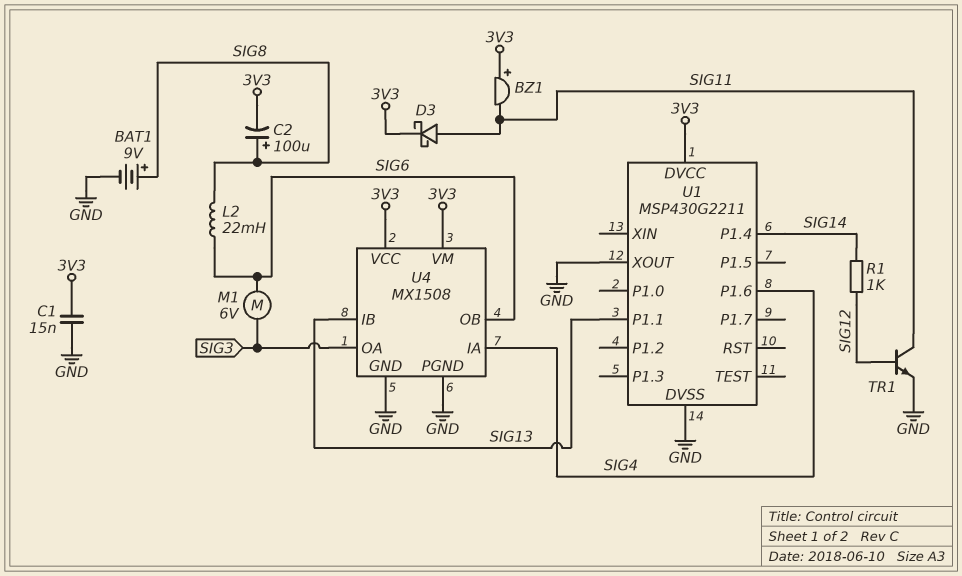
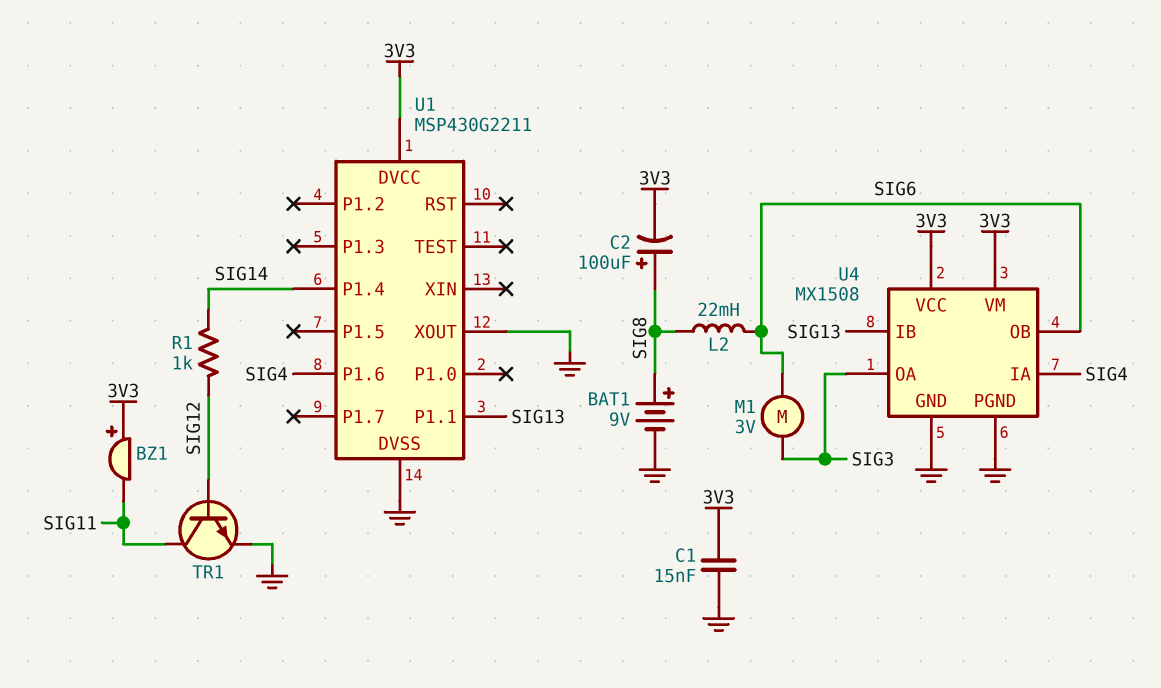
D3: schottky (A SIG11, K 3V3) -> none
M1: motor 6V (SIG3, SIG6) -> motor 3V (SIG3, SIG6)

